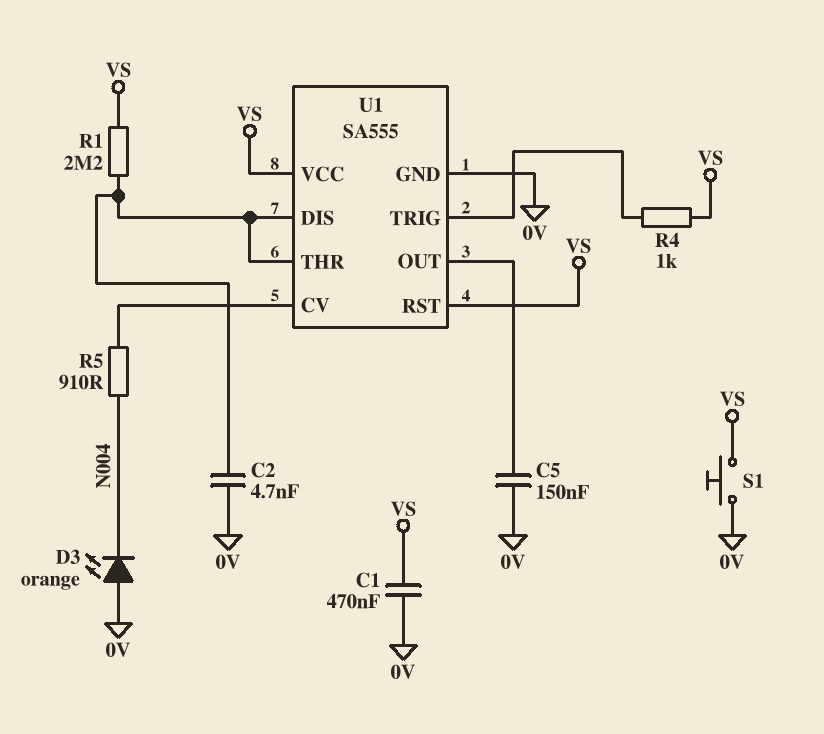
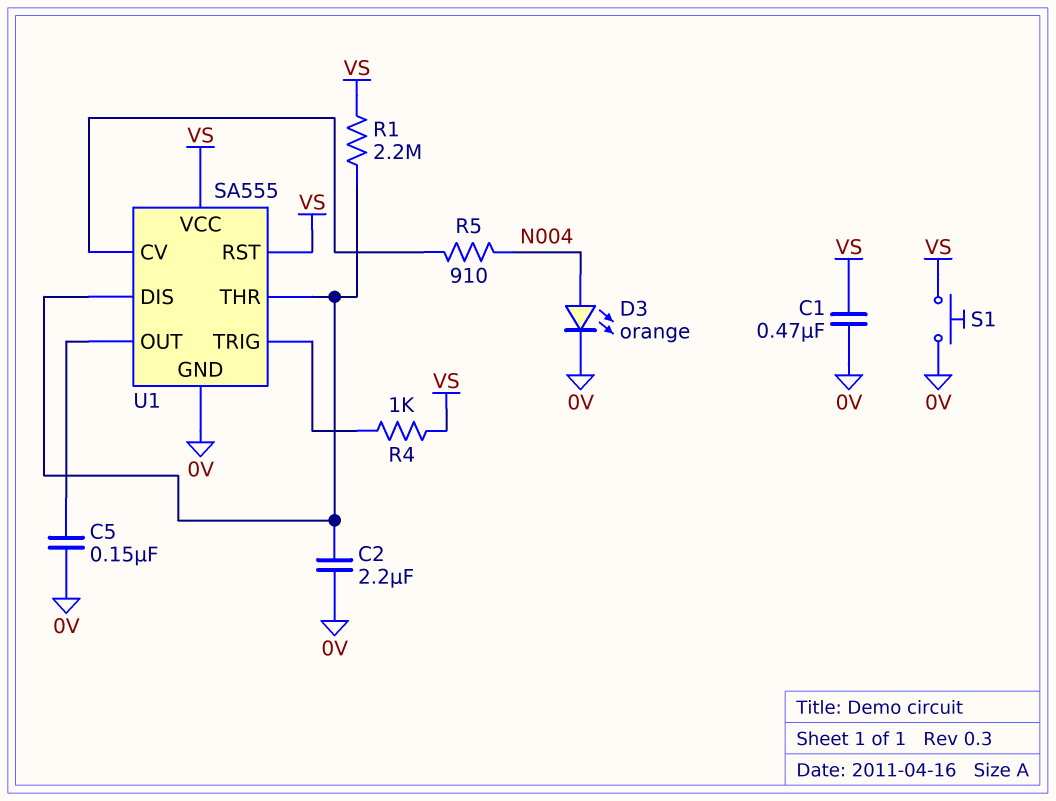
C2: 4.7nF (0V, U1/DIS) -> 2.2uF (0V, U1/DIS)
D3: LED orange (A 0V, K N004) -> LED orange (A N004, K 0V)

